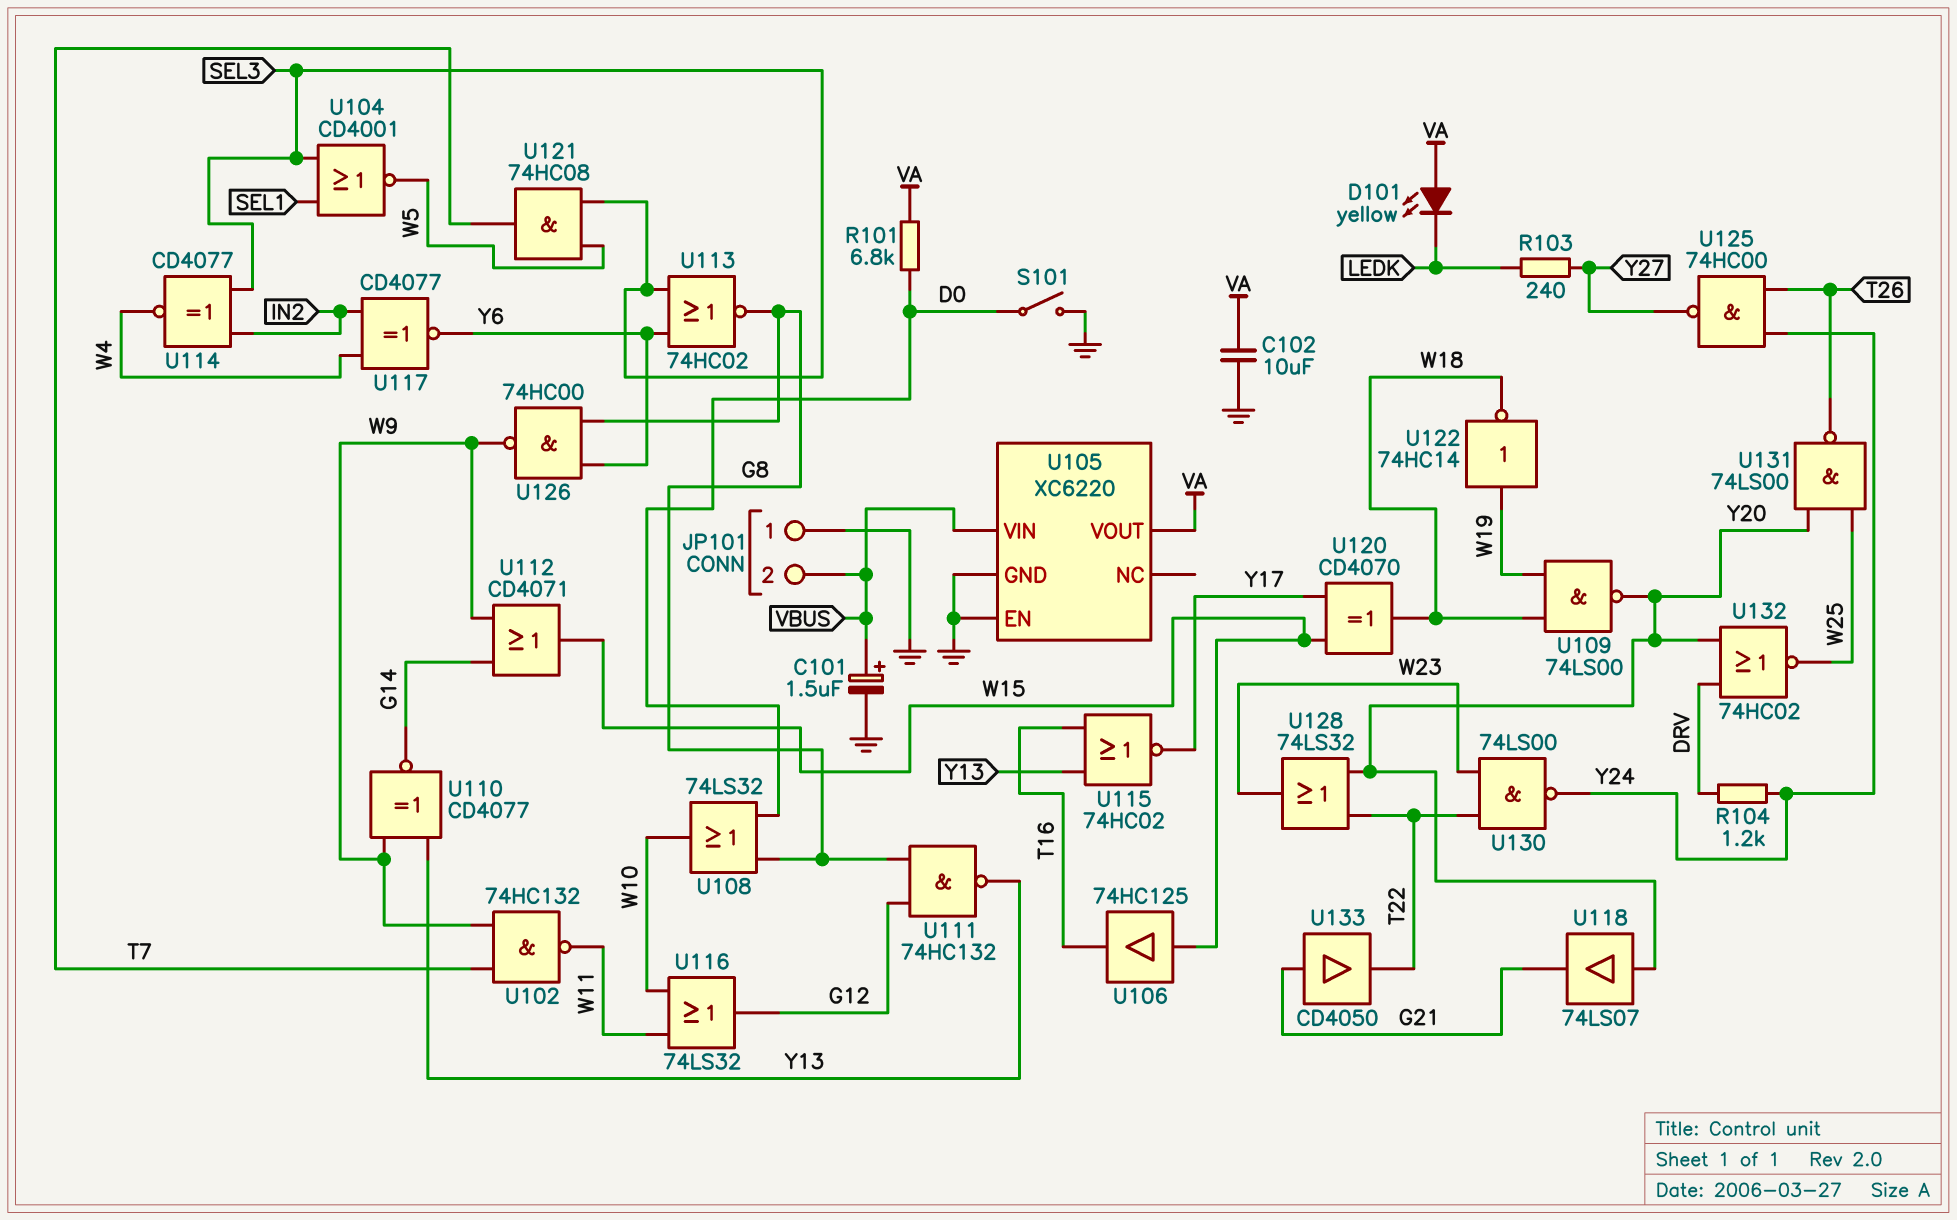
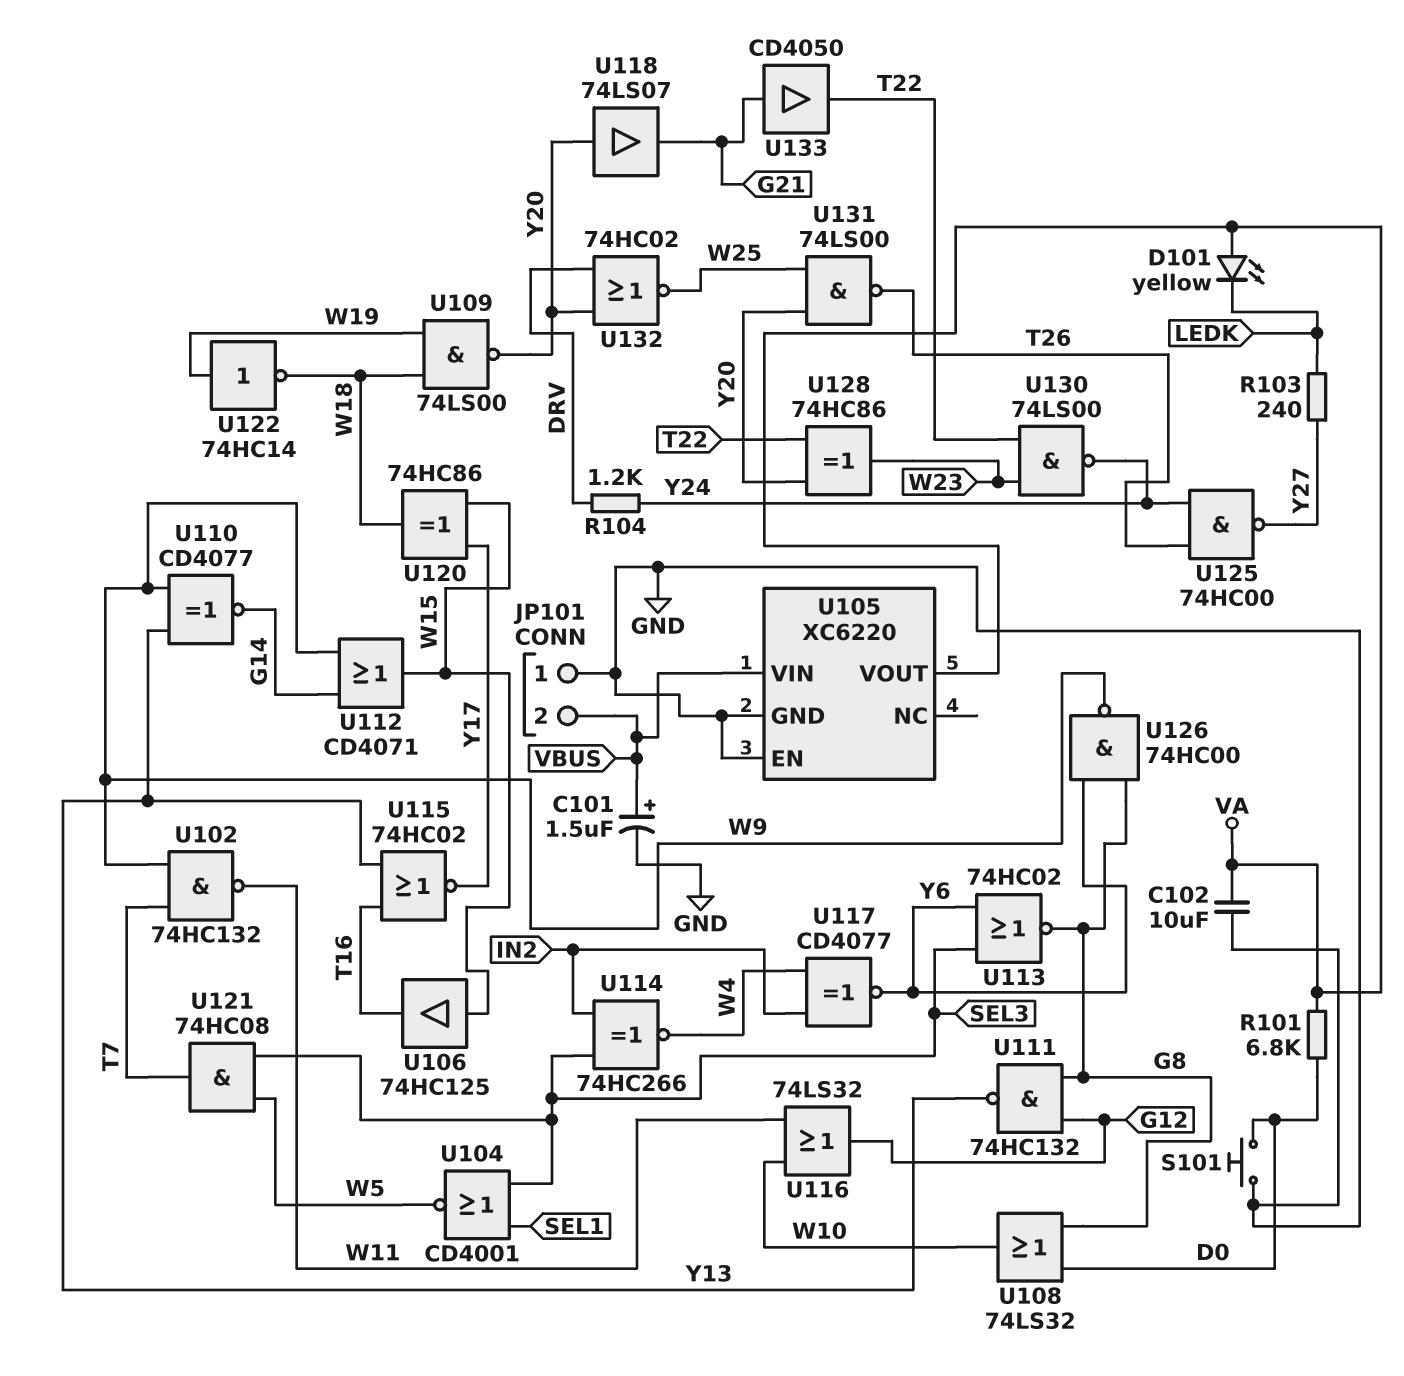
S101: switch (D0, GND) -> button (D0, GND)
U114: XNOR CD4077 (in IN2, in SEL3, out W4) -> XNOR 74HC266 (in IN2, in SEL3, out W4)
U120: XOR CD4070 (in W15, in Y17, out W18) -> XOR 74HC86 (in W15, in Y17, out W18)
U128: OR 74LS32 (in T22, in Y20, out W23) -> XOR 74HC86 (in T22, in Y20, out W23)

